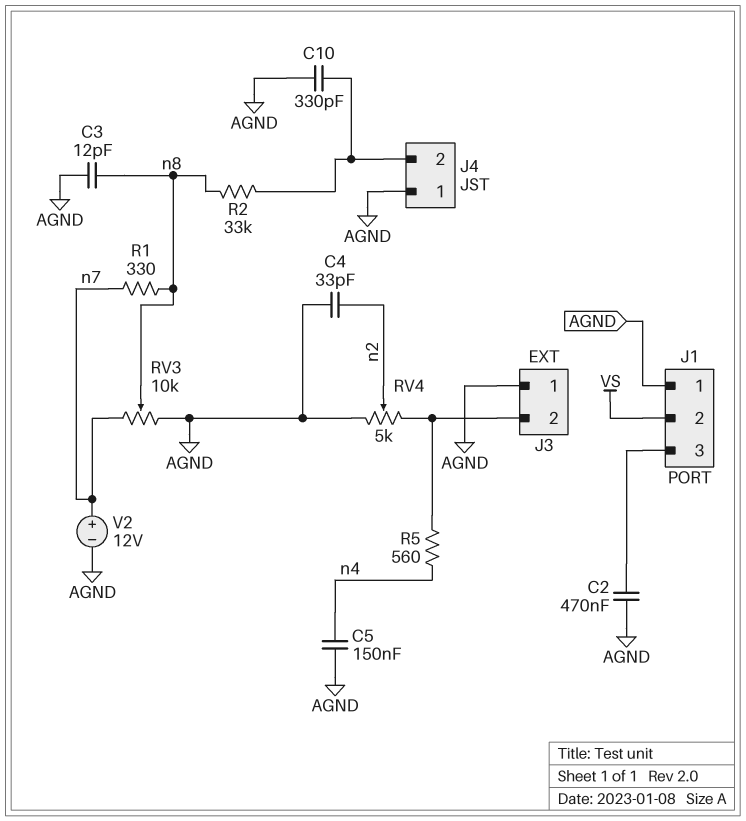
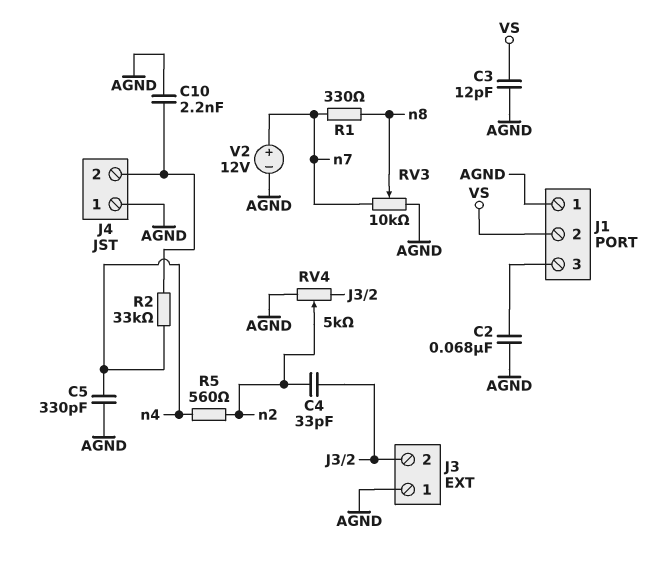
C2: 470nF (AGND, J1/3) -> 68nF (AGND, J1/3)
C3: 12pF (AGND, n8) -> 12pF (AGND, VS)
C4: 33pF (AGND, n2) -> 33pF (J3/2, n2)
C5: 150nF (AGND, n4) -> 330pF (AGND, n4)
C10: 330pF (AGND, J4/2) -> 2.2nF (AGND, J4/2)
R2: 33k (J4/2, n8) -> 33k (J4/2, n4)
R5: 560 (J3/2, n4) -> 560 (n2, n4)

